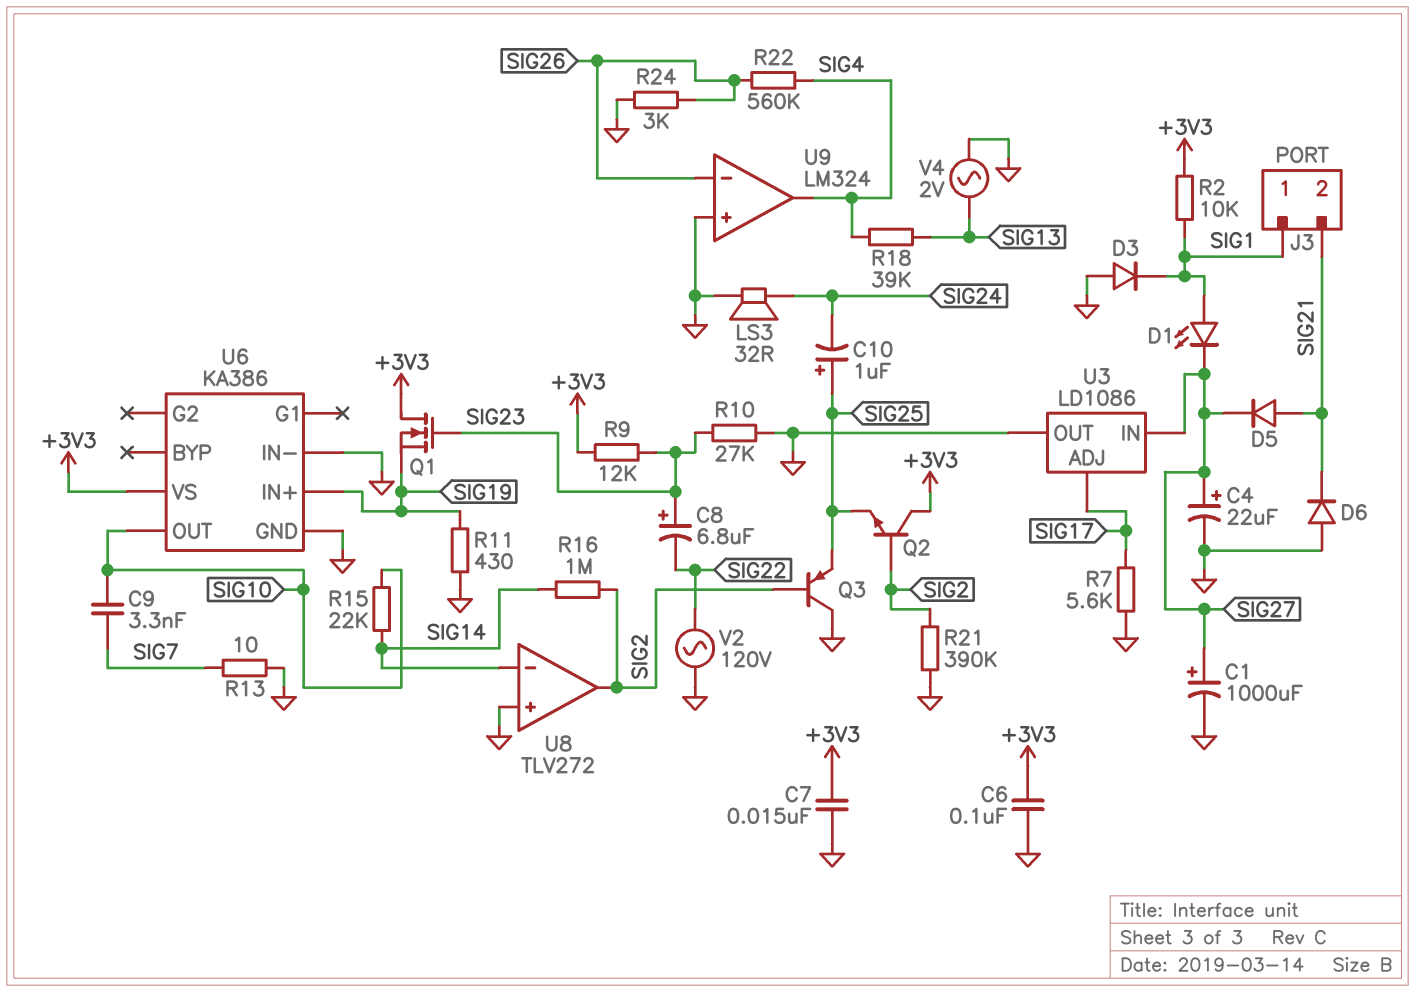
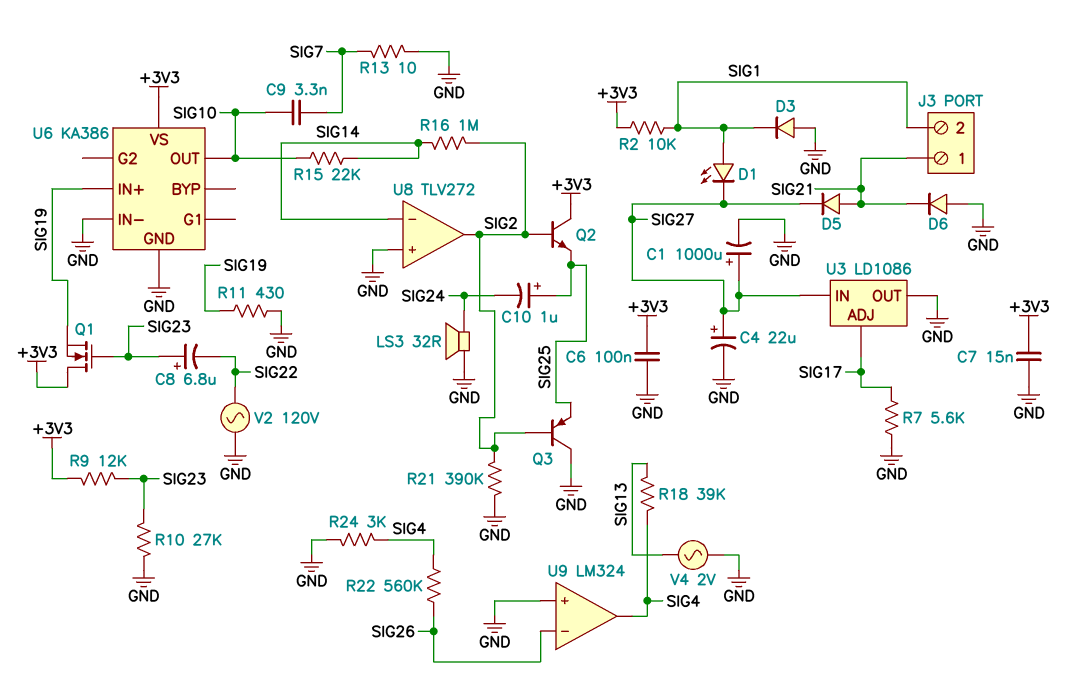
J3 pin 1: SIG1 -> SIG21
J3 pin 2: SIG21 -> SIG1
R24: 3k (GND, SIG26) -> 3k (GND, SIG4)

